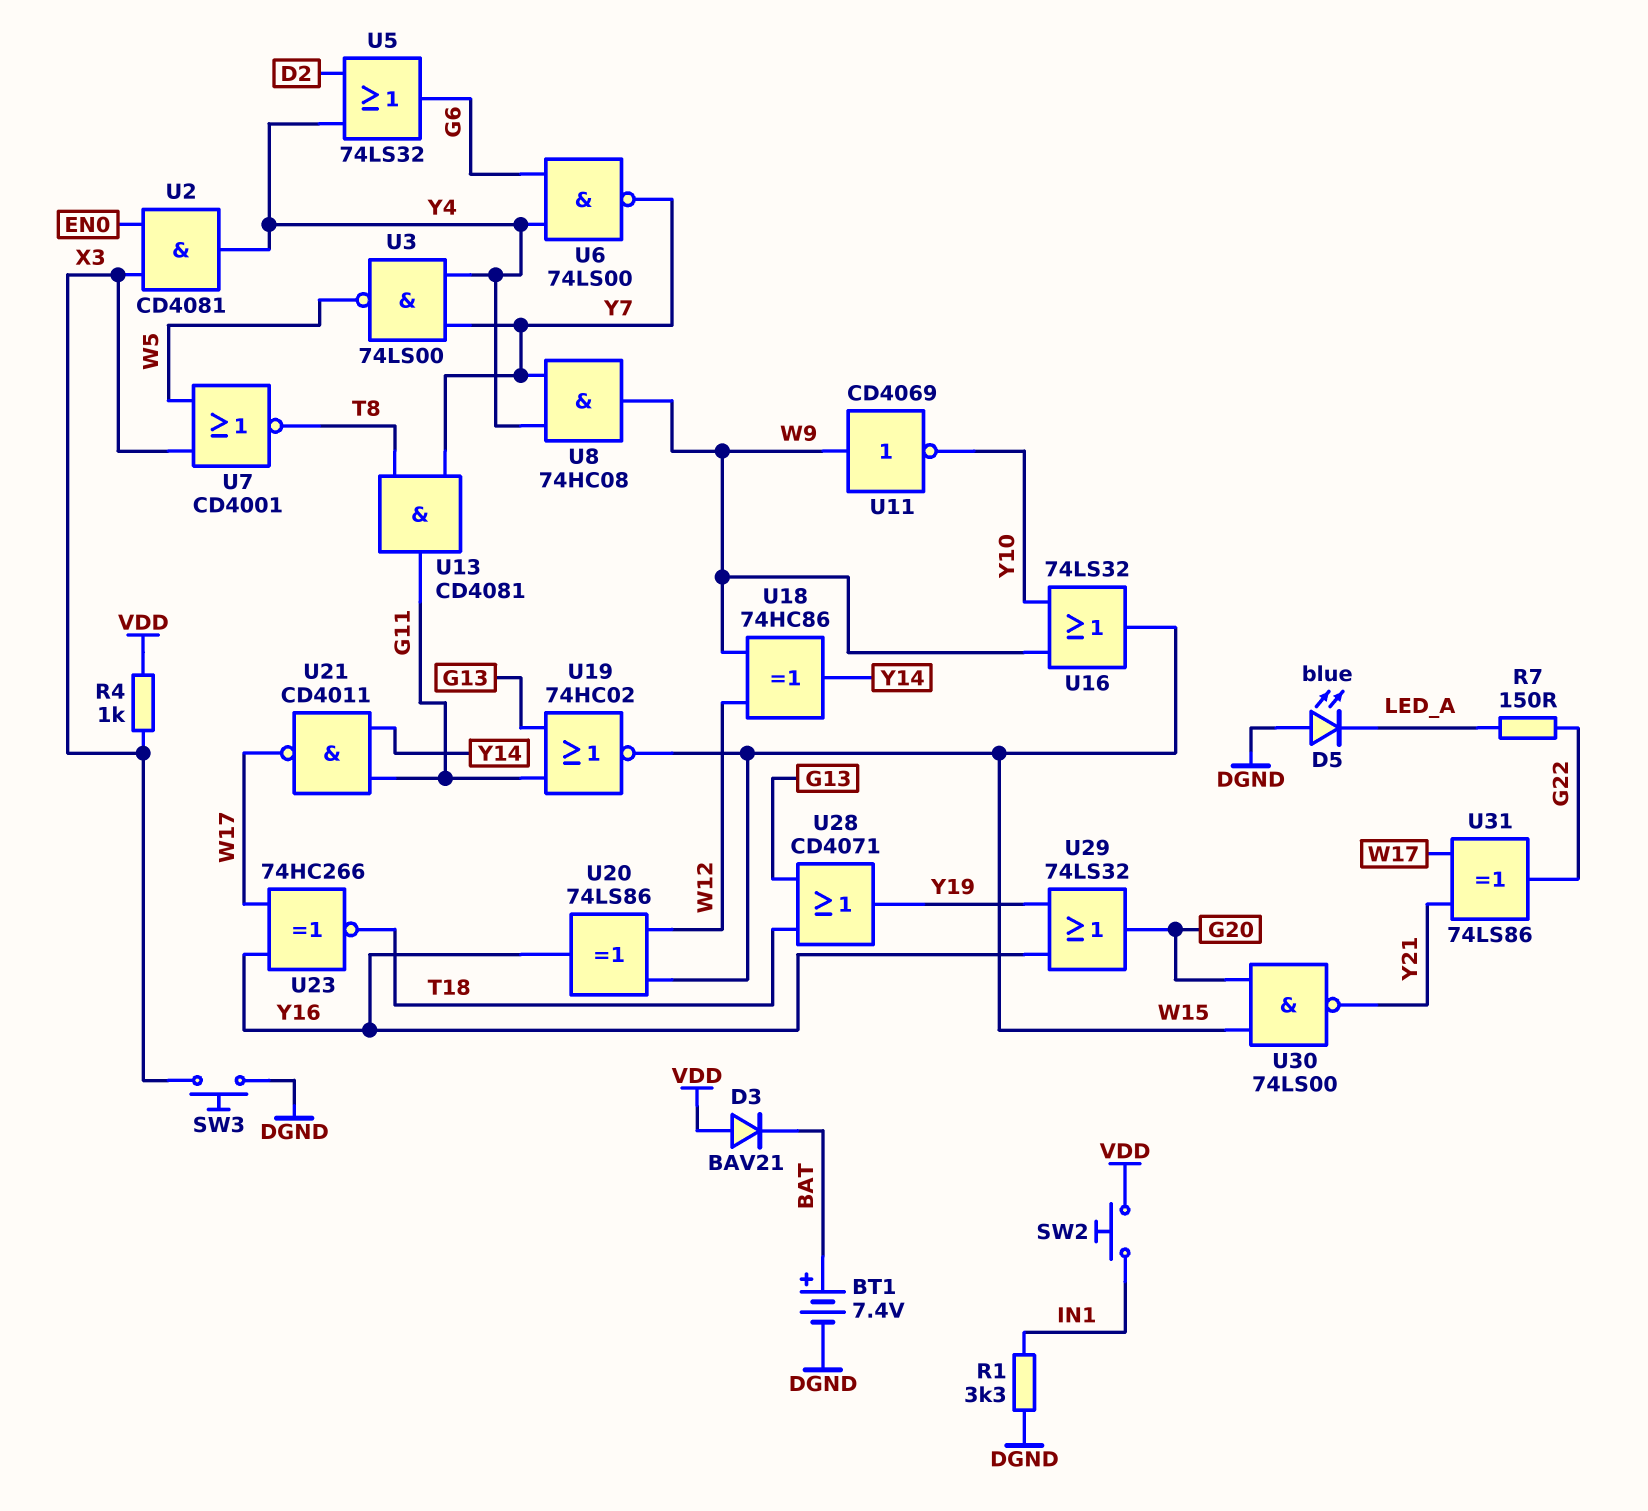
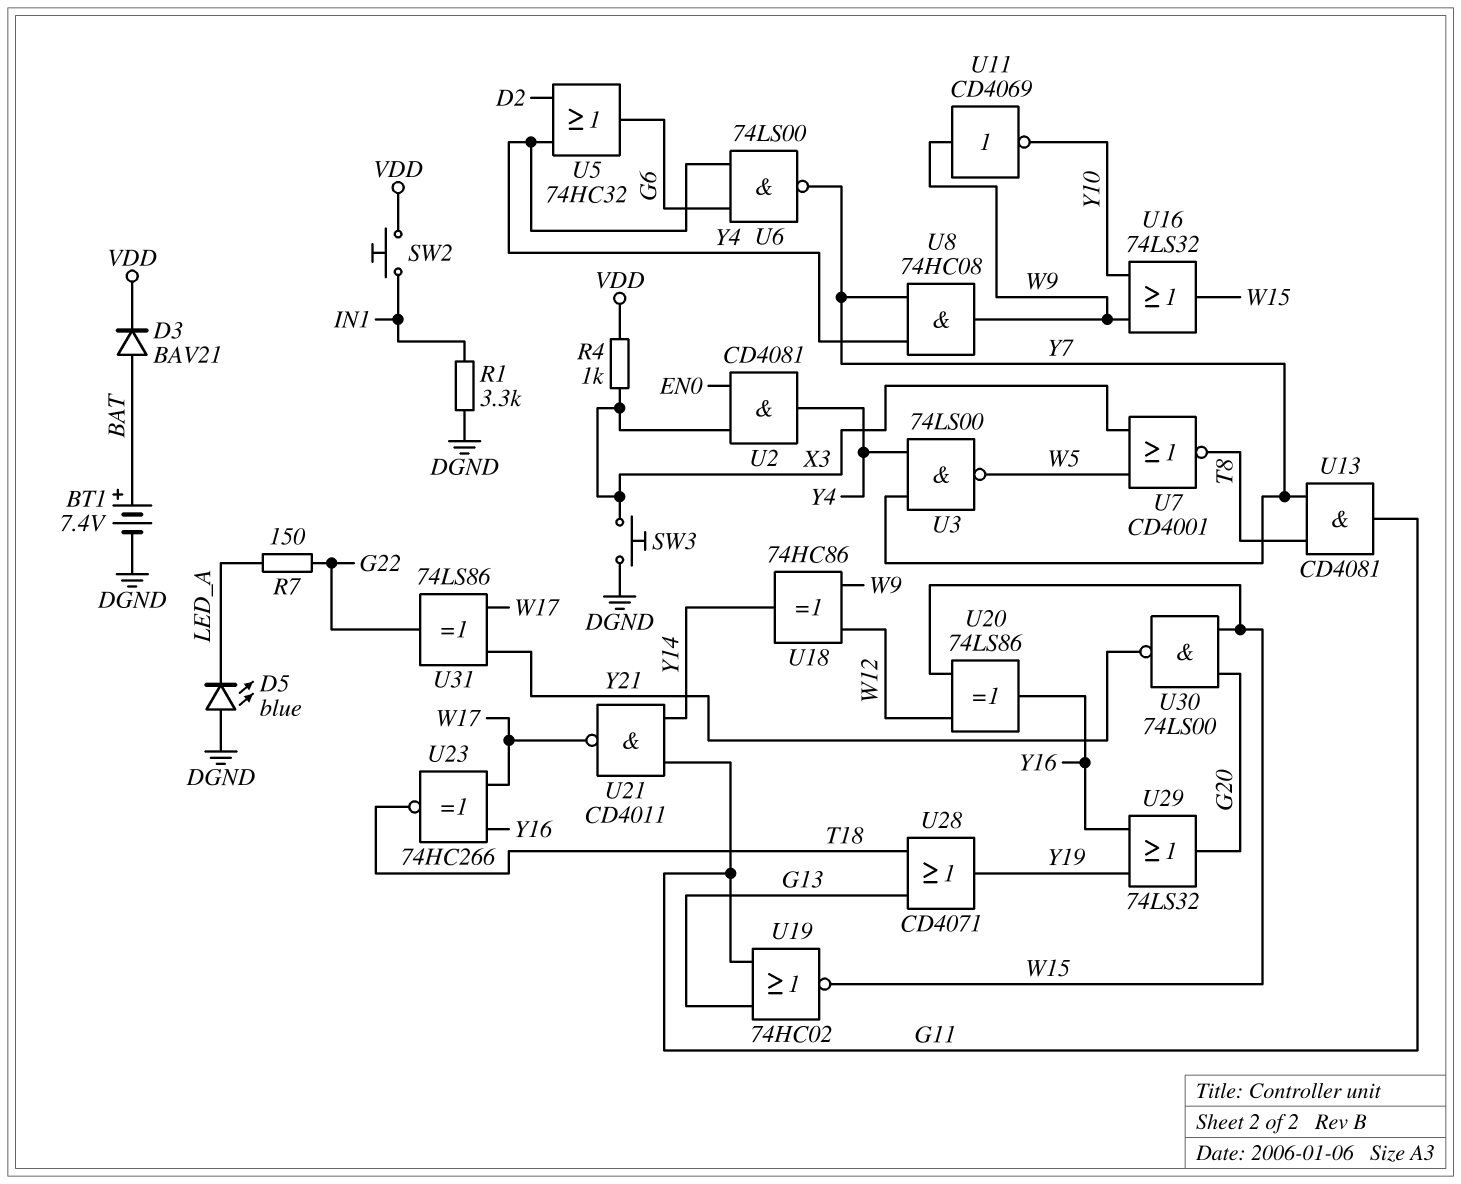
D3: diode BAV21 (A VDD, K BAT) -> diode BAV21 (A BAT, K VDD)
U5: OR 74LS32 (in D2, in Y4, out G6) -> OR 74HC32 (in D2, in Y4, out G6)

